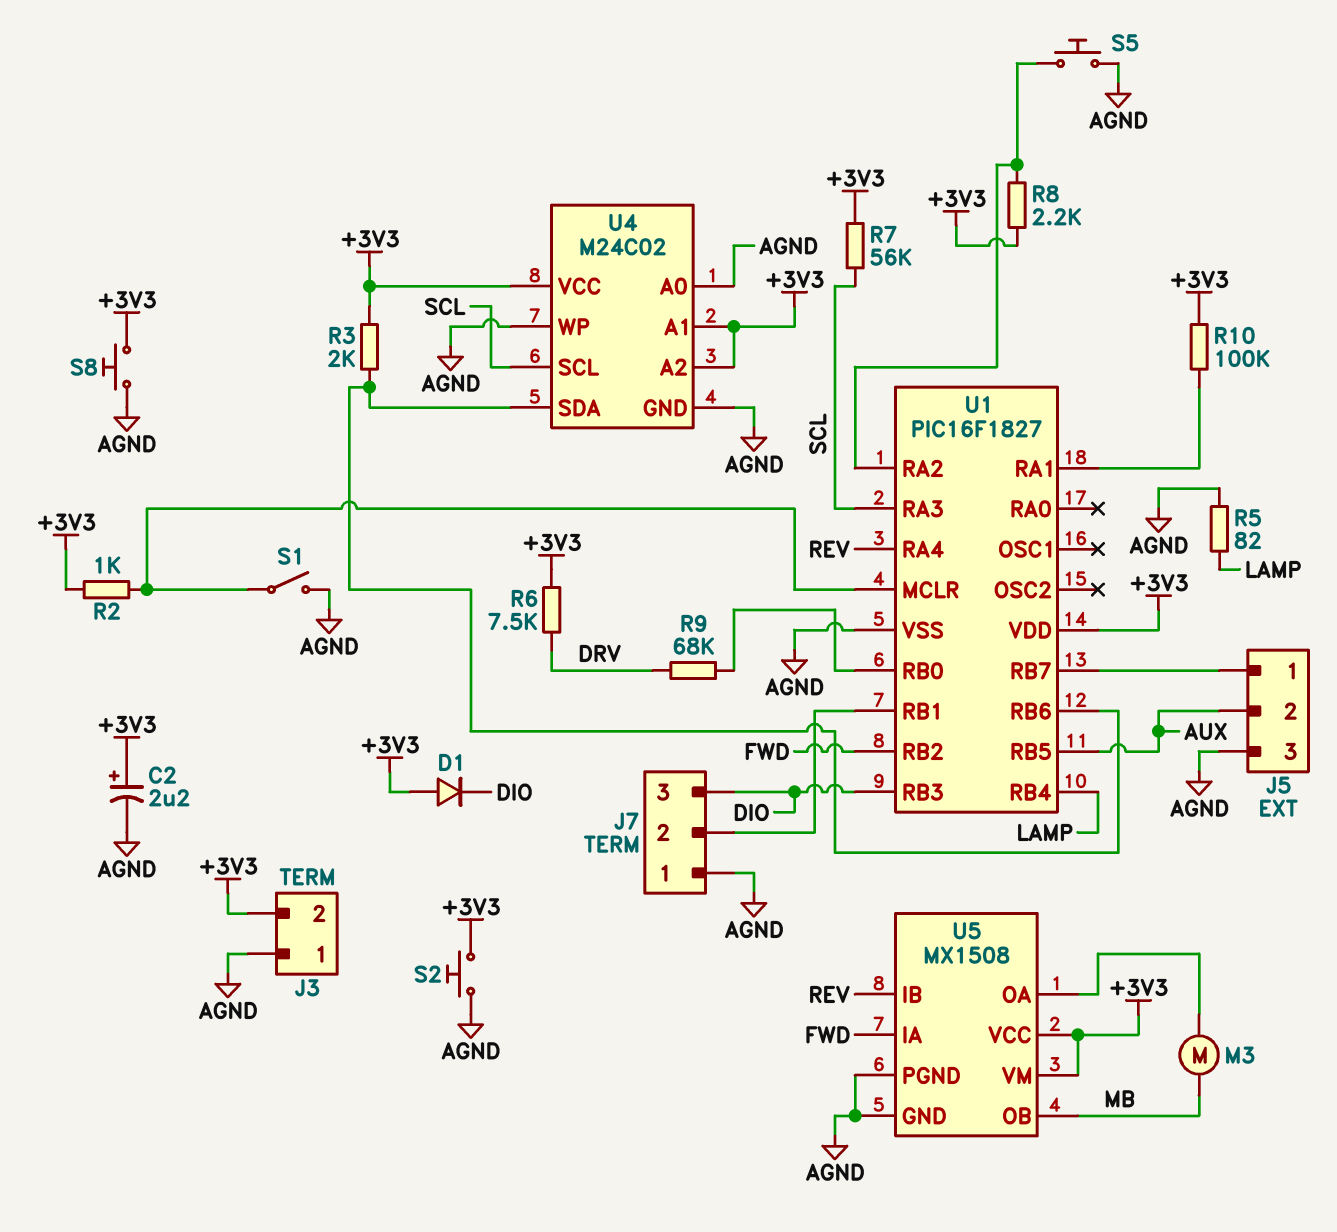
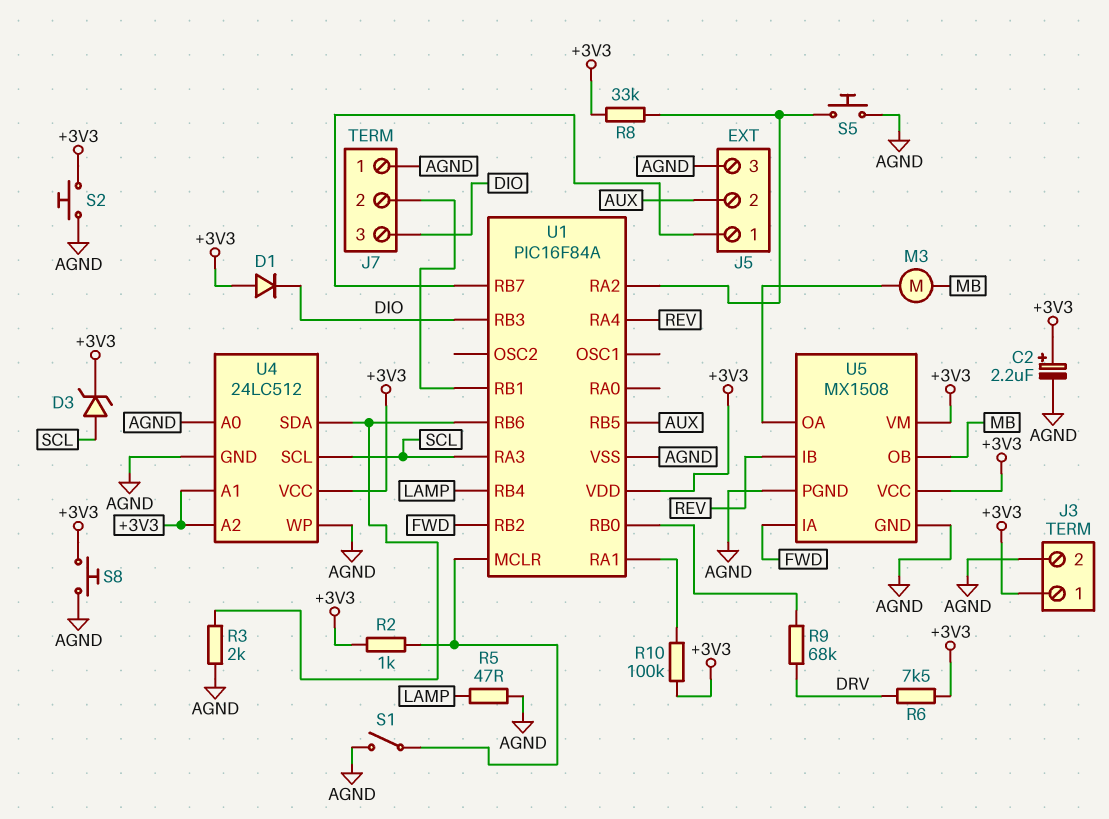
D3: none -> zener (A SCL, K +3V3)
J3 pin 1: AGND -> +3V3
J3 pin 2: +3V3 -> AGND
R3: 2k (+3V3, U1/RB6) -> 2k (AGND, U1/RB6)
R5: 82 (AGND, LAMP) -> 47 (AGND, LAMP)
R7: 56k (+3V3, SCL) -> none
R8: 2.2k (+3V3, U1/RA2) -> 33k (+3V3, U1/RA2)
U1: PIC16F1827 -> PIC16F84A
U4: M24C02 -> 24LC512

